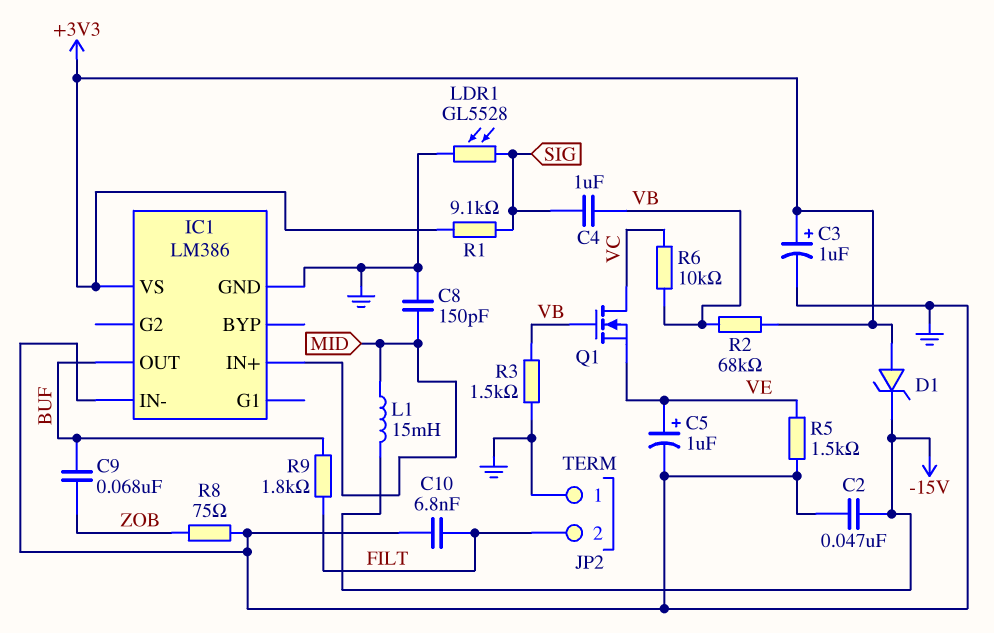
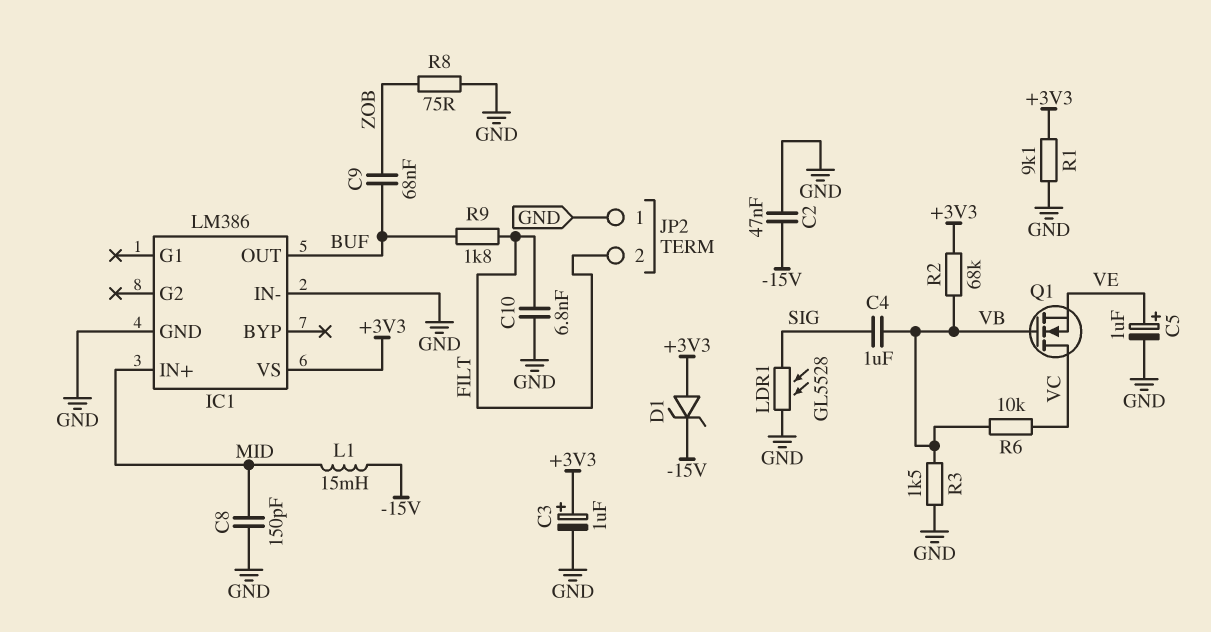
R1: 9.1k (+3V3, SIG) -> 9.1k (+3V3, GND)
R5: 1.5k (GND, VE) -> none

